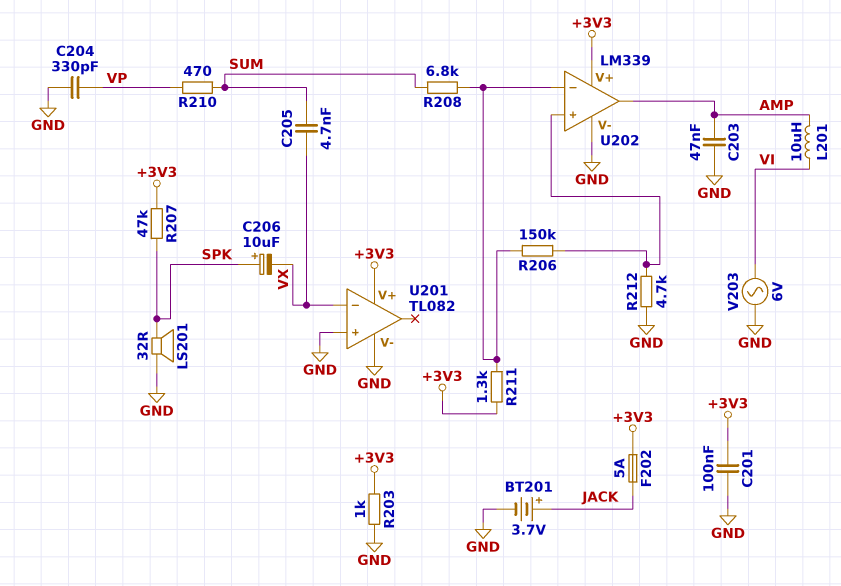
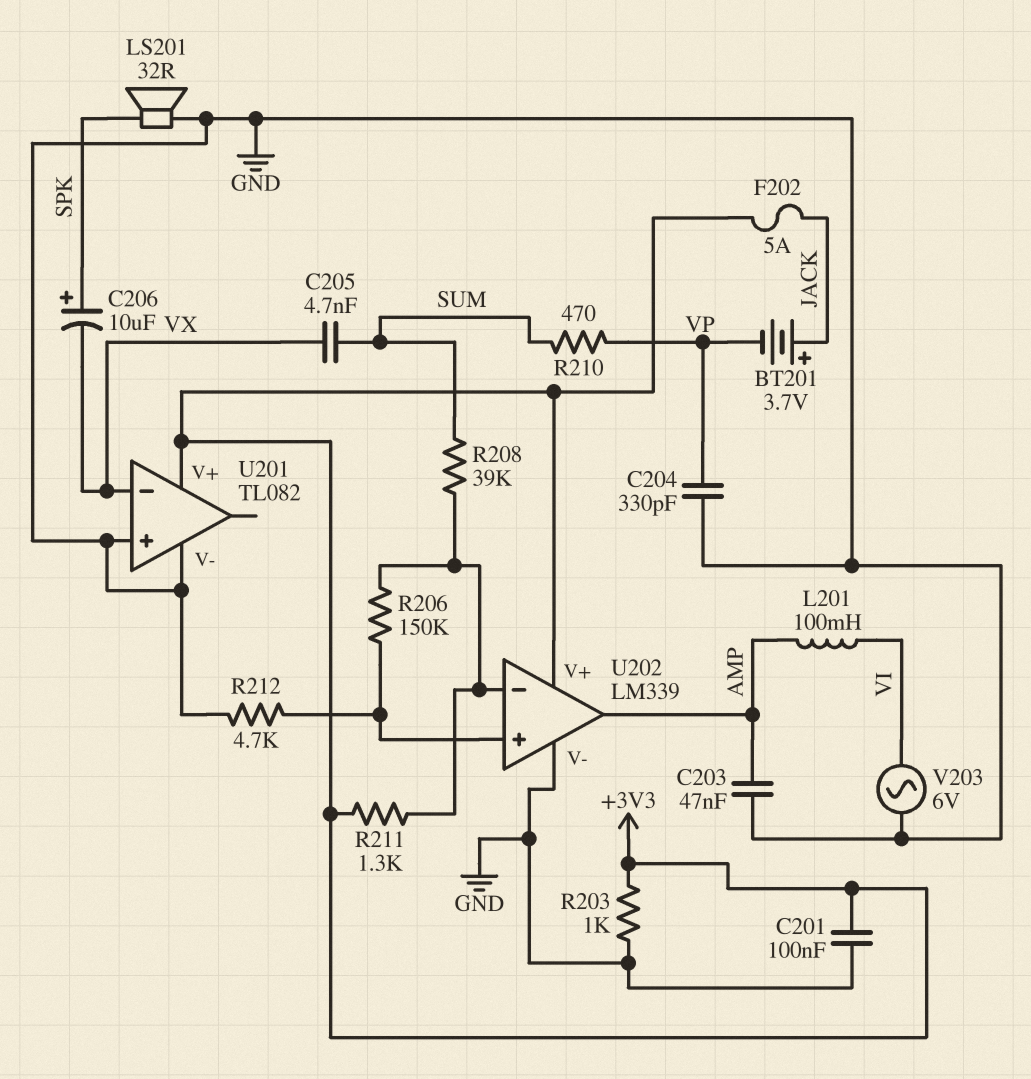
BT201: 3.7V (plus JACK, minus GND) -> 3.7V (plus JACK, minus VP)
L201: 10uH (AMP, VI) -> 100mH (AMP, VI)
R207: 47k (+3V3, SPK) -> none
R208: 6.8k (SUM, U202/in-) -> 39k (SUM, U202/in-)

